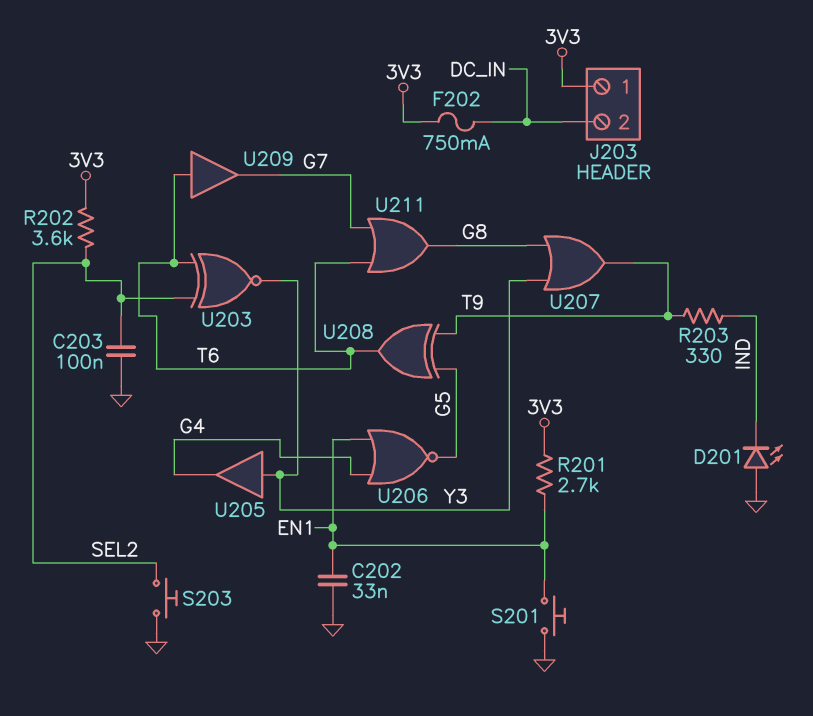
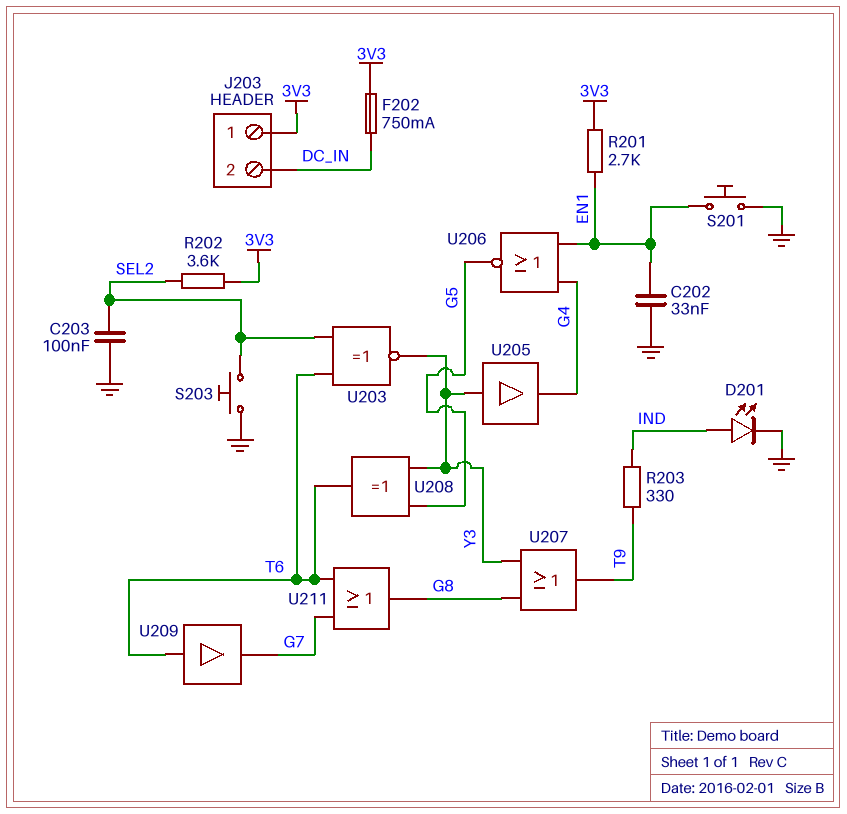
D201: LED (A GND, K IND) -> LED (A IND, K GND)
U208: XOR (in G5, in T9, out T6) -> XOR (in G5, in Y3, out T6)

